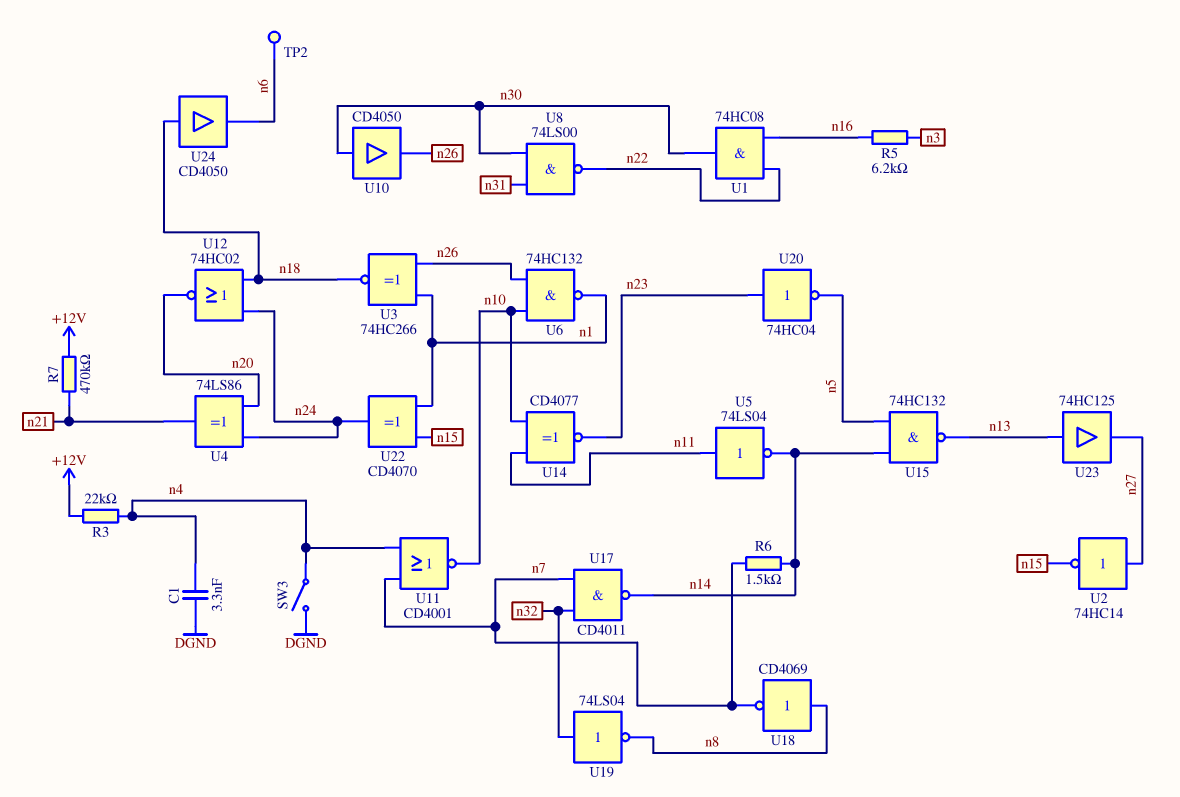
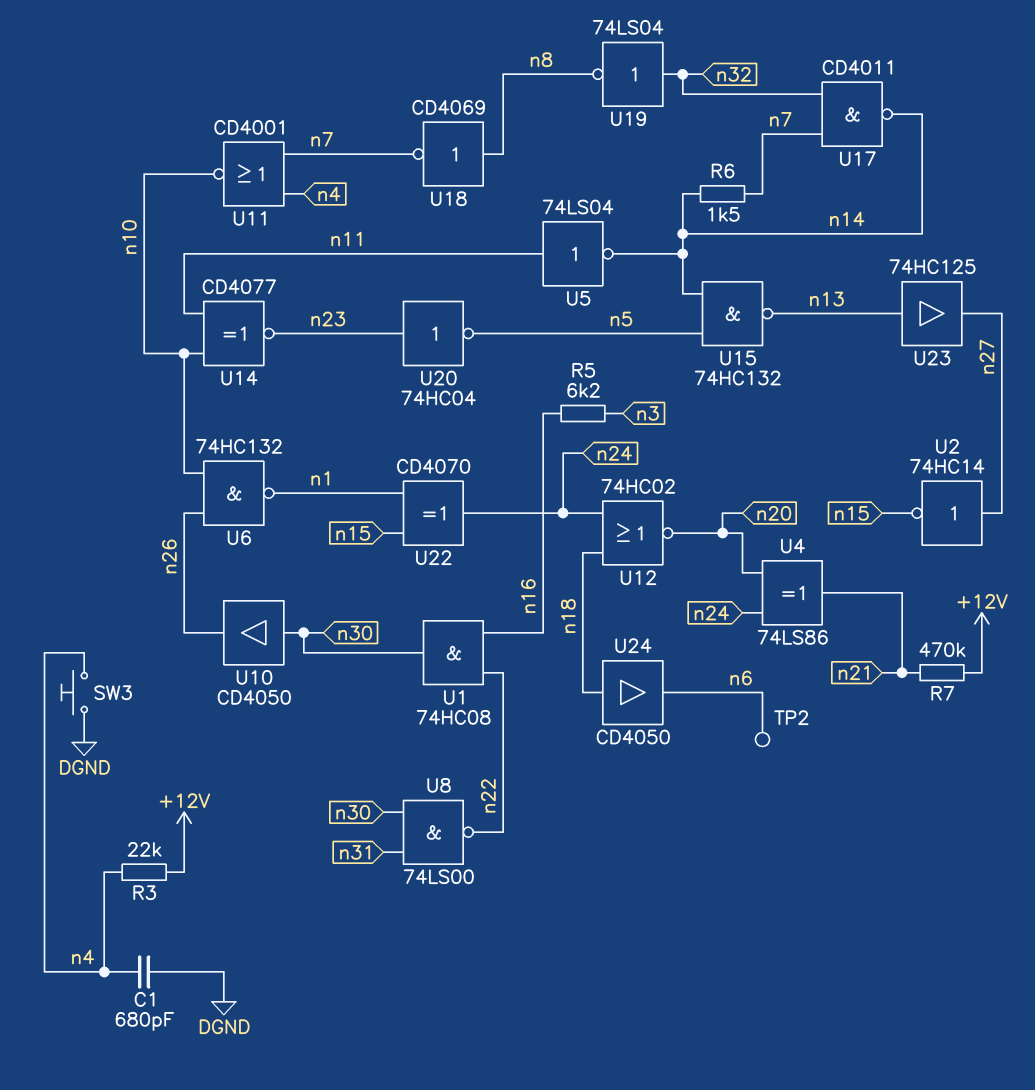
C1: 3.3nF (DGND, n4) -> 680pF (DGND, n4)
SW3: switch (DGND, n4) -> button (DGND, n4)
U3: XNOR 74HC266 (in n1, in n26, out n18) -> none

